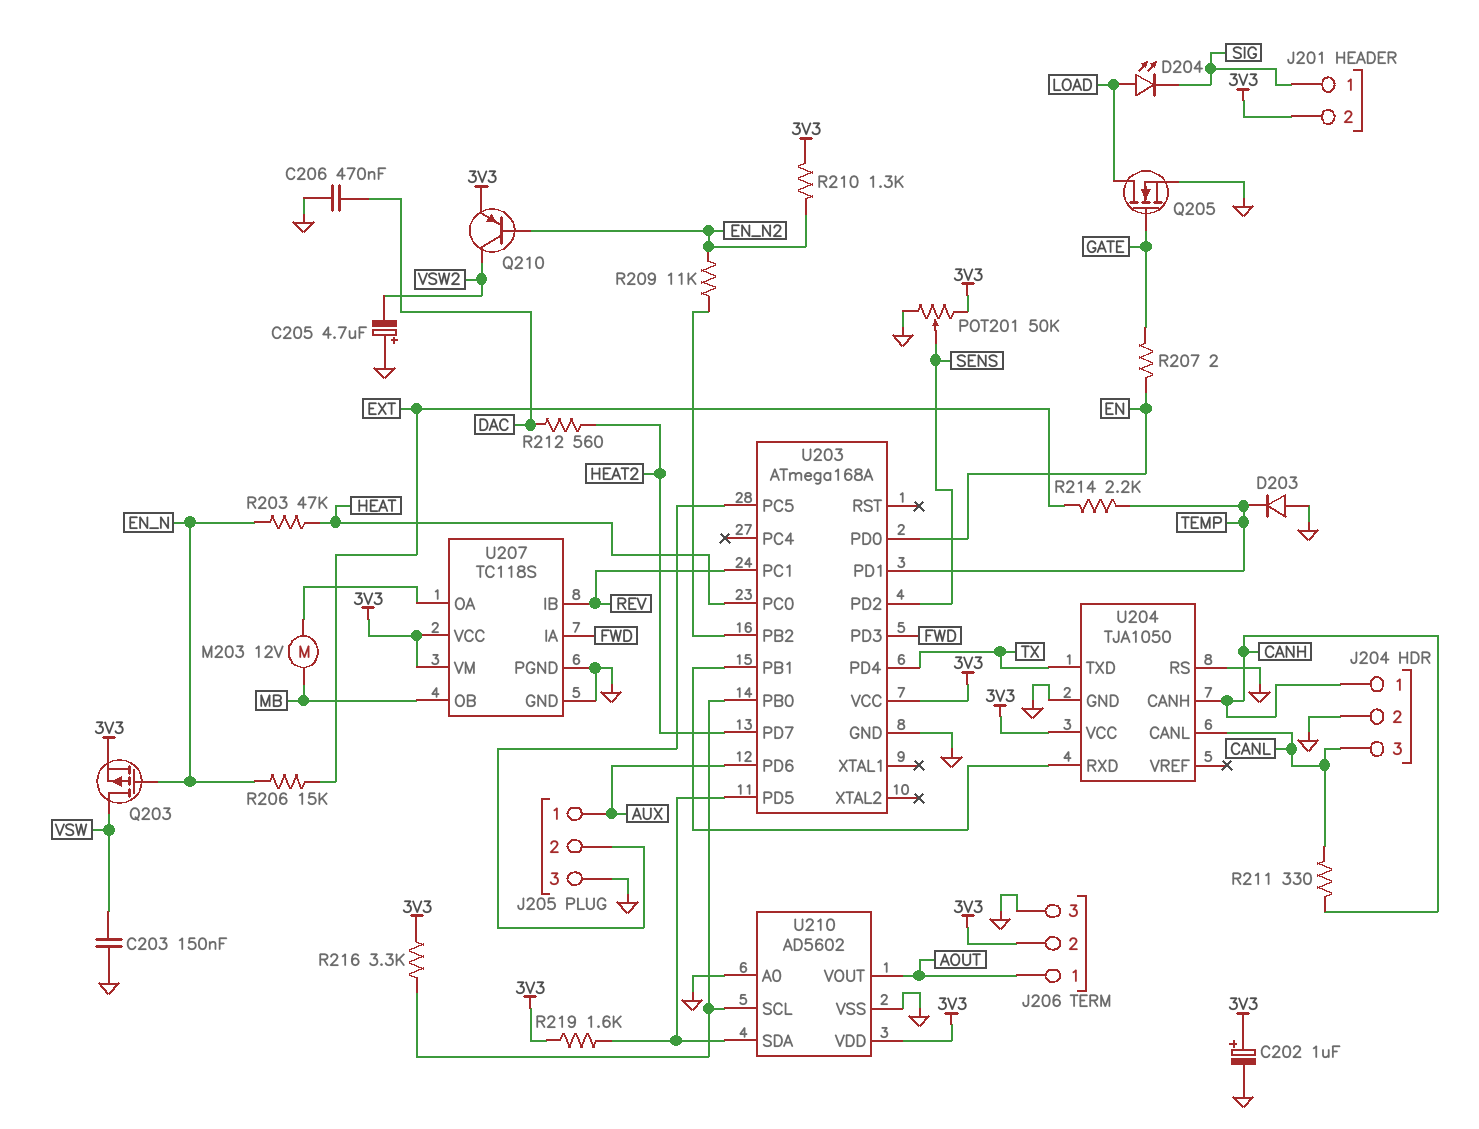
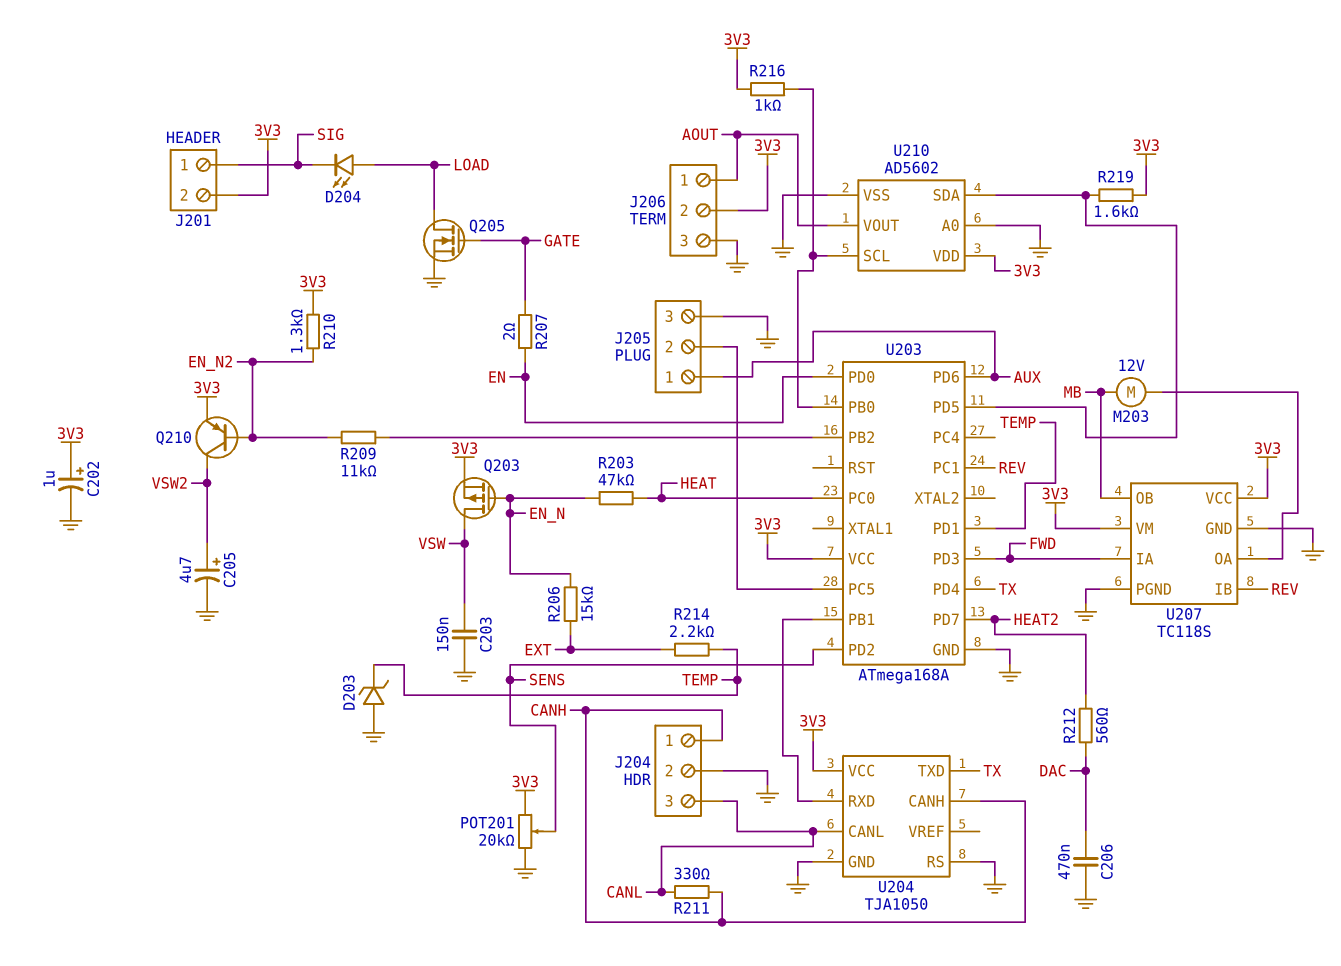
C205: 4.7uF (plus GND, minus VSW2) -> 4.7uF (plus VSW2, minus GND)
D203: diode (A GND, K TEMP) -> zener (A GND, K TEMP)
POT201: 50k (3V3, GND, wiper SENS) -> 20k (3V3, GND, wiper SENS)
R216: 3.3k (3V3, U203/PB0) -> 1k (3V3, U203/PB0)

